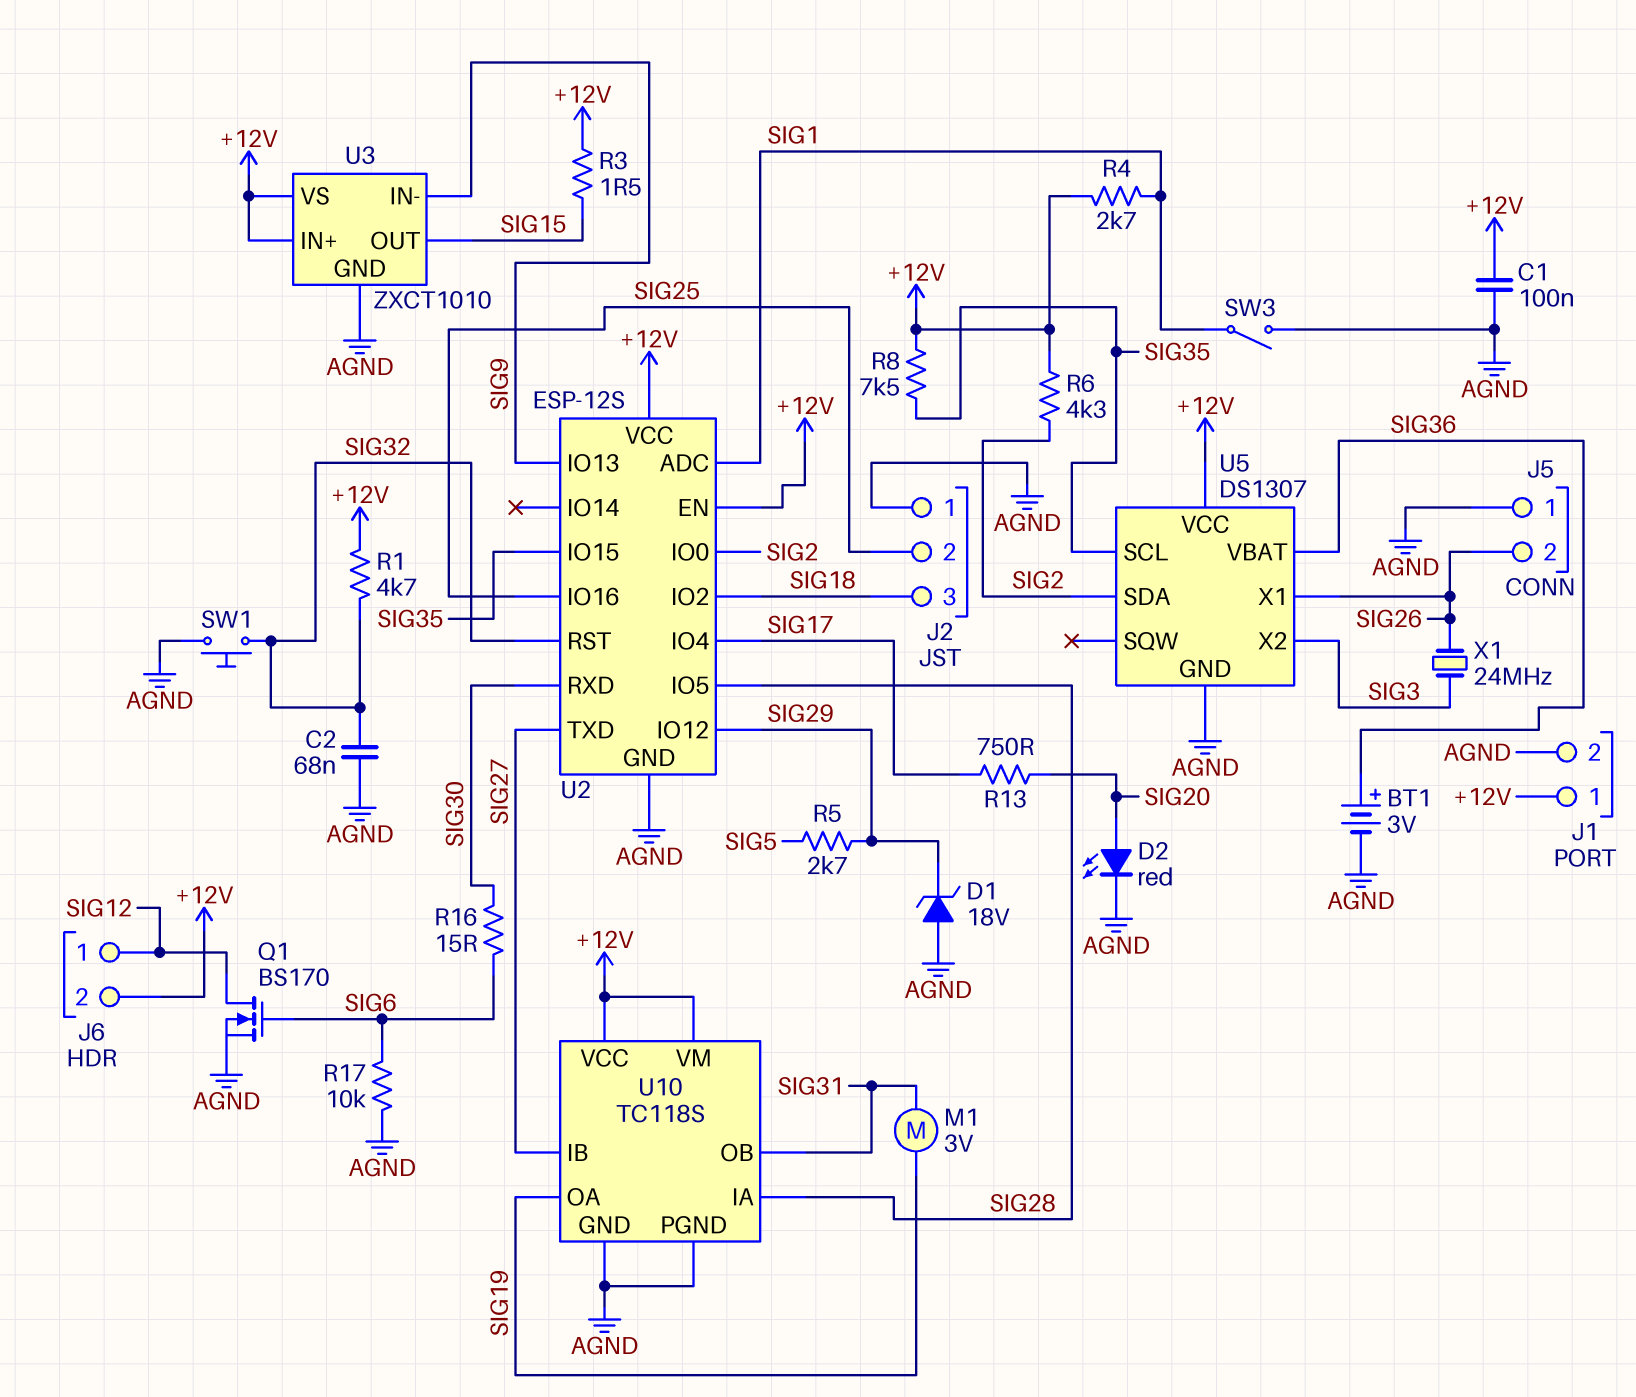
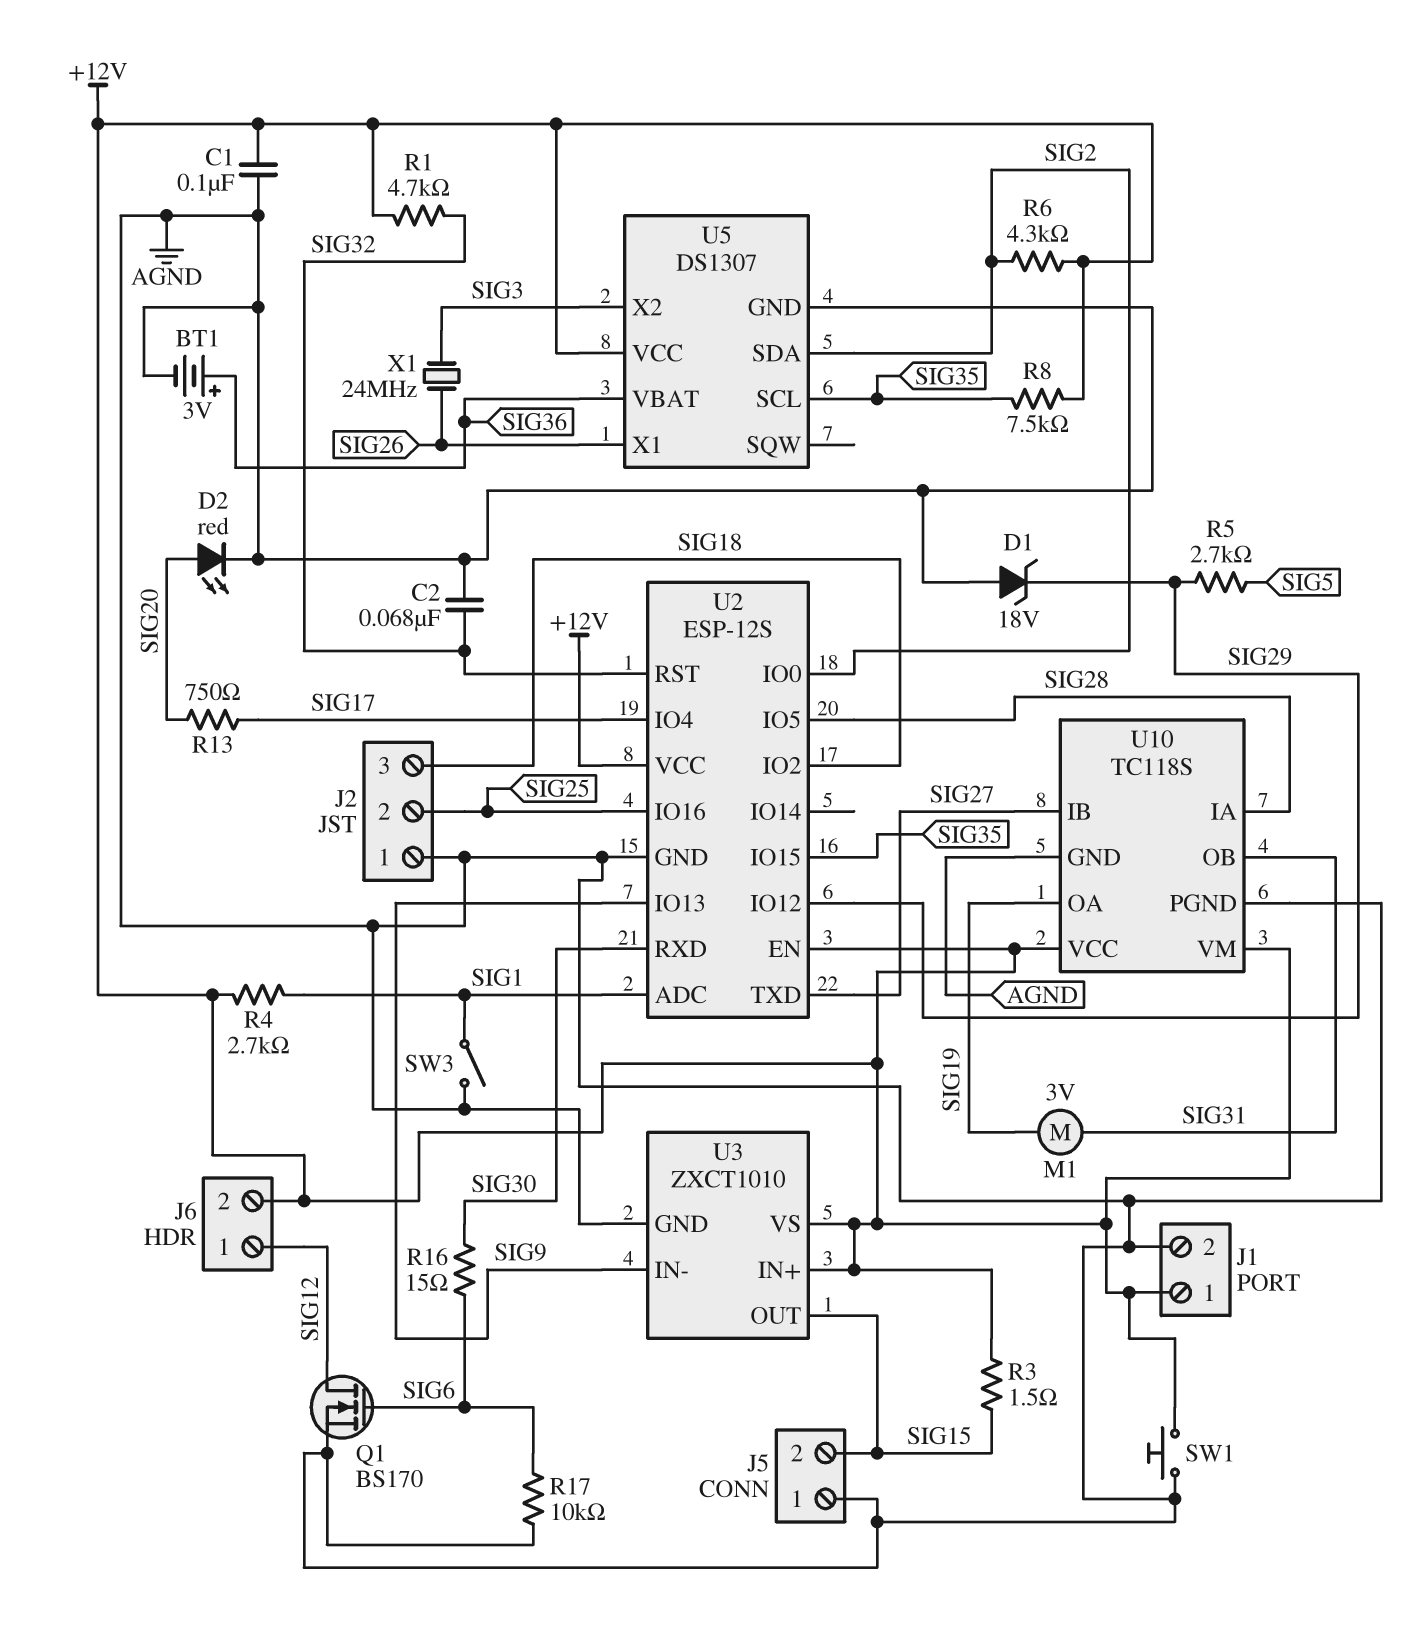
J5 pin 2: SIG26 -> SIG15
SW1: button (AGND, SIG32) -> button (+12V, AGND)

